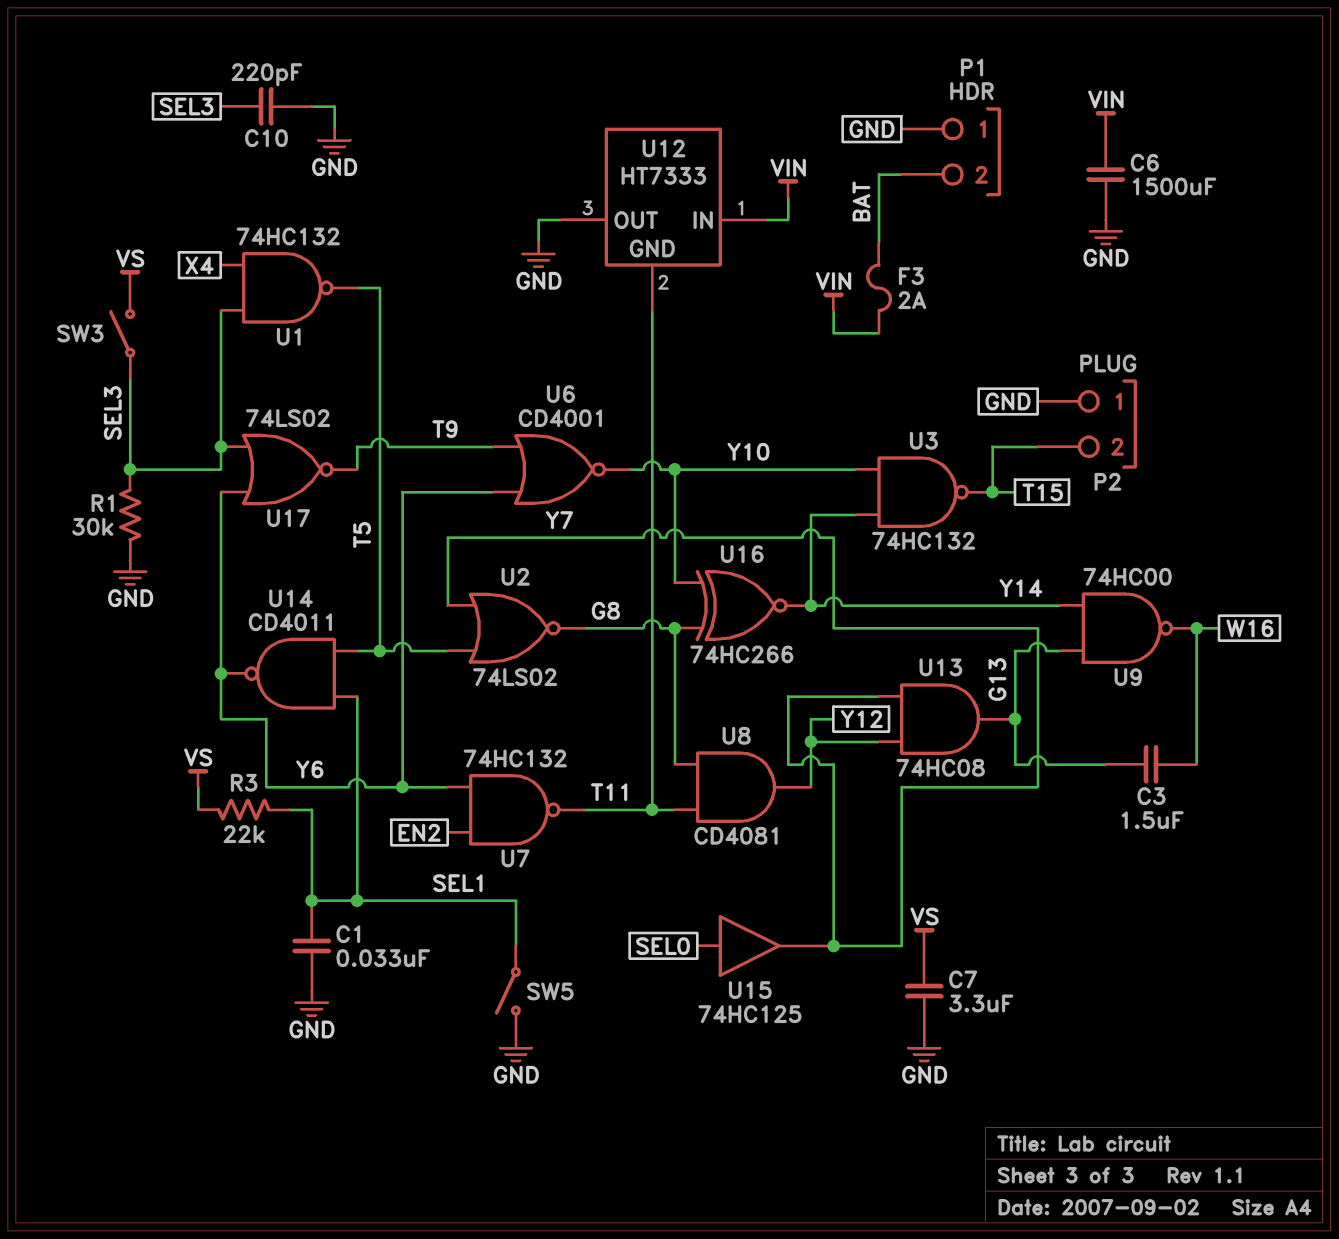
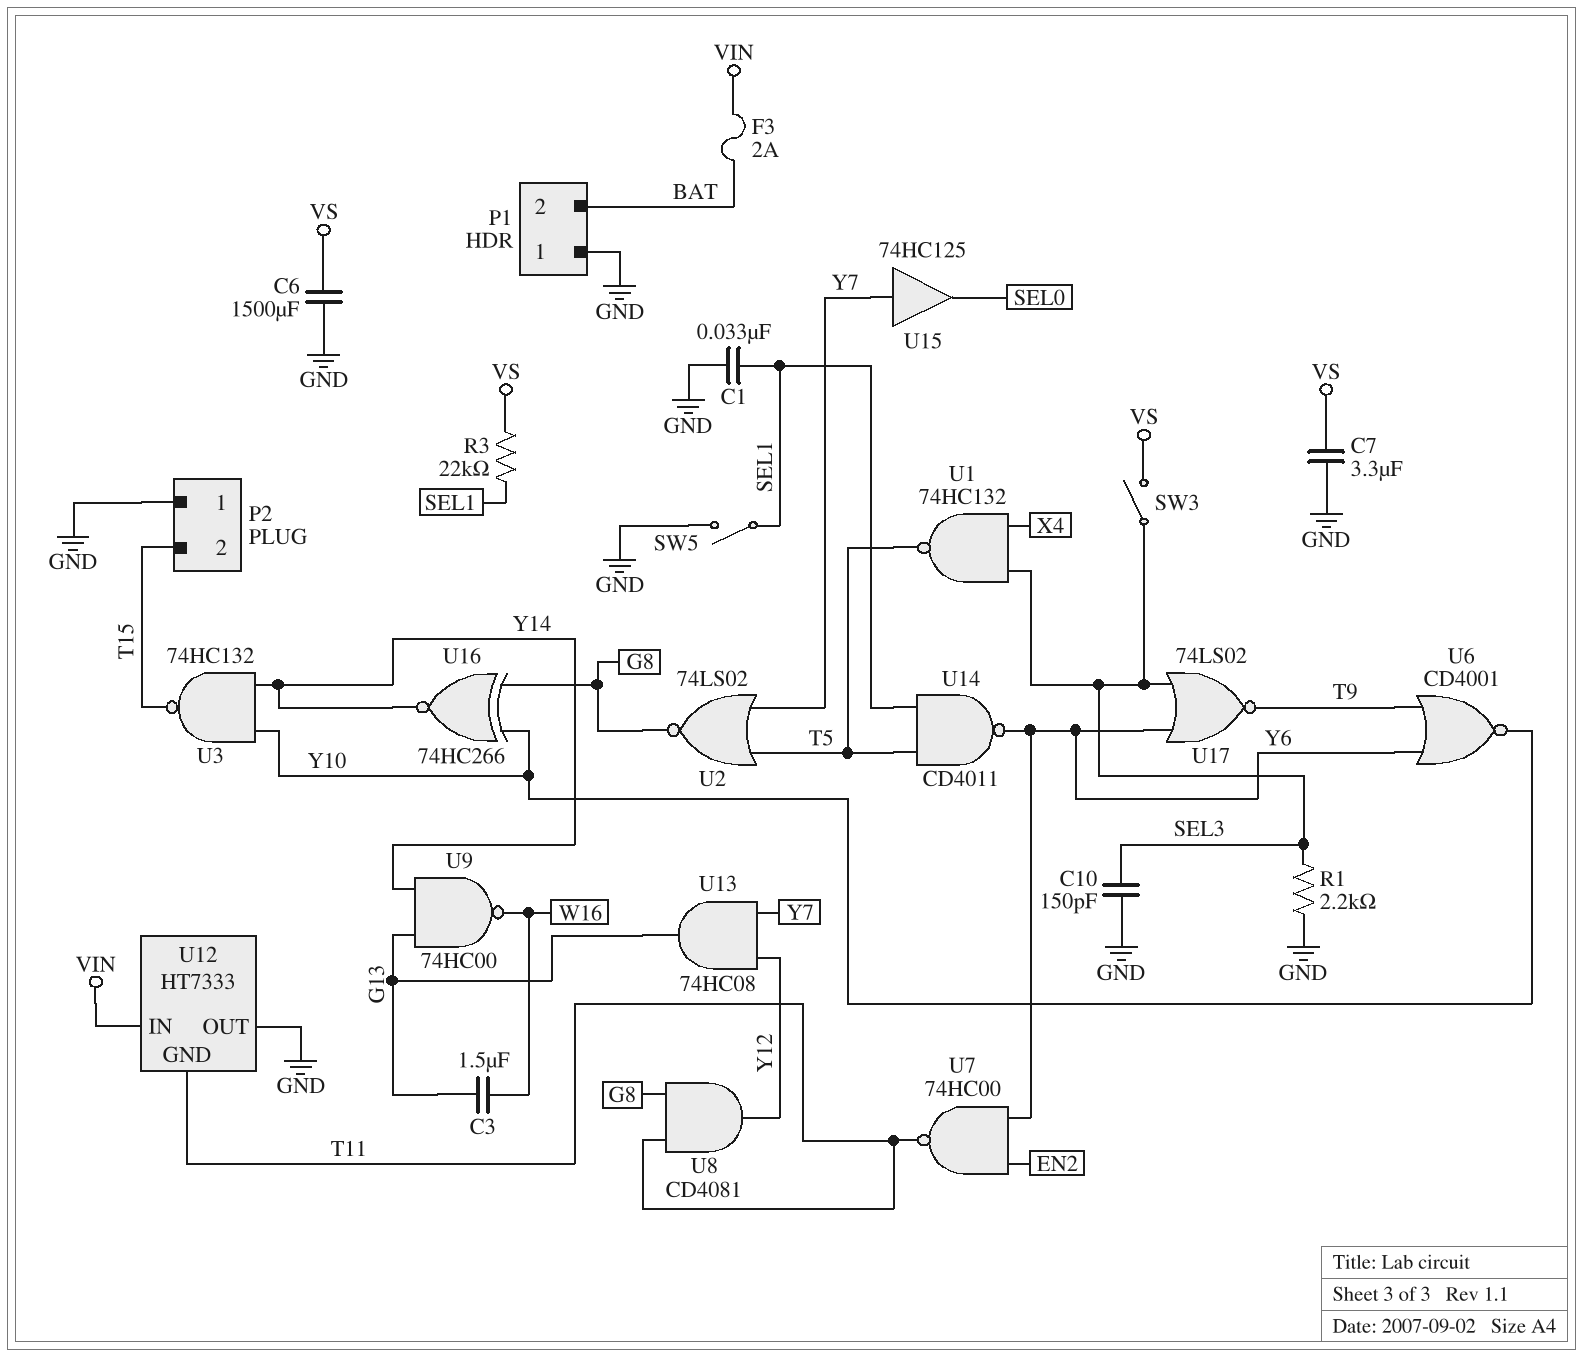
C6: 1500uF (GND, VIN) -> 1500uF (GND, VS)
C10: 220pF (GND, SEL3) -> 150pF (GND, SEL3)
R1: 30k (GND, SEL3) -> 2.2k (GND, SEL3)
U7: NAND 74HC132 (in EN2, in Y6, out T11) -> NAND 74HC00 (in EN2, in Y6, out T11)
U15: buffer 74HC125 (in SEL0, out Y7) -> buffer 74HC125 (in Y7, out SEL0)

